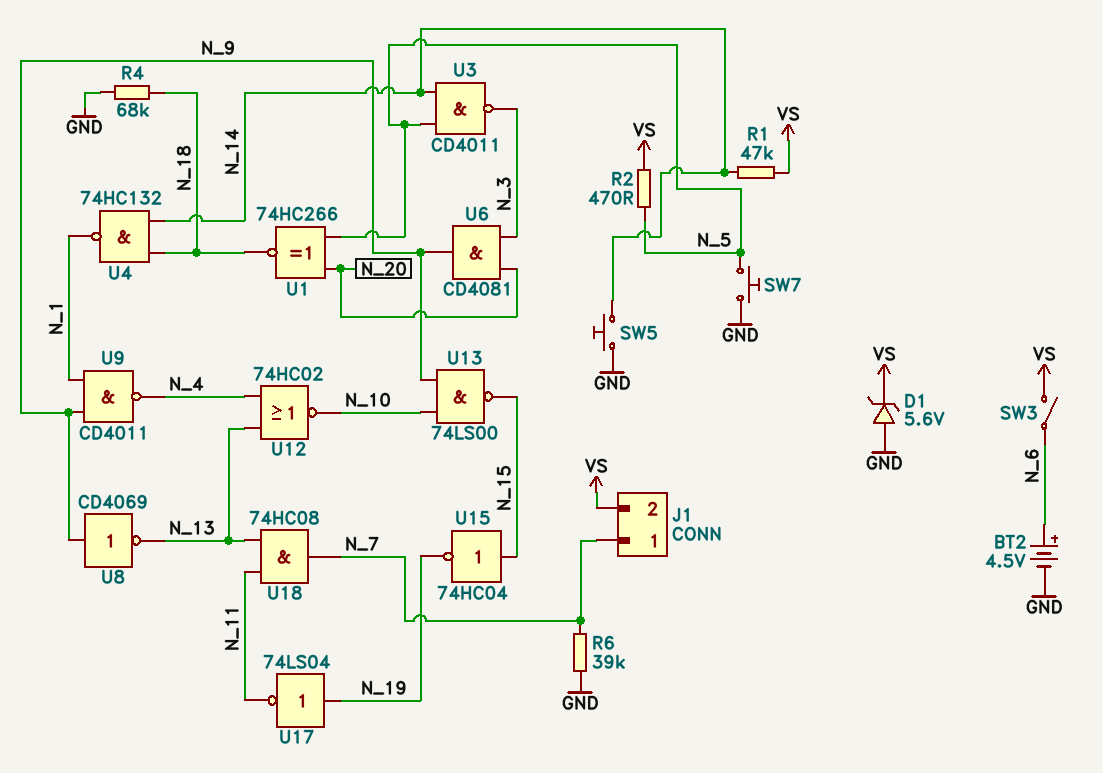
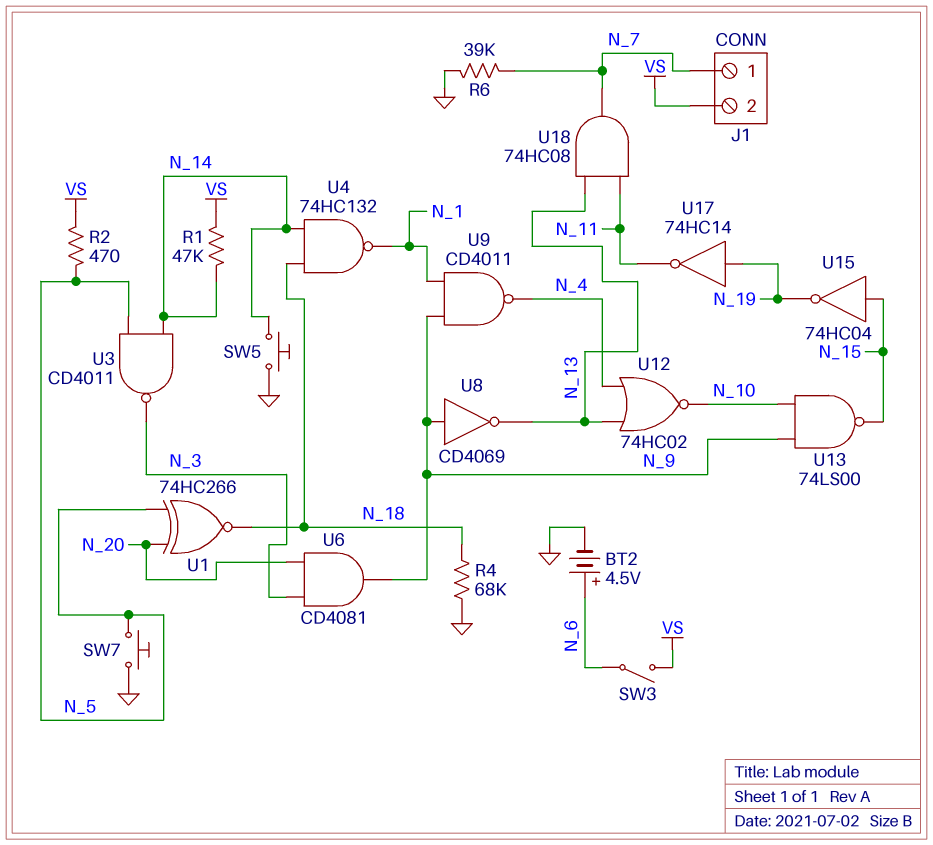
D1: zener 5.6V (A GND, K VS) -> none
U17: NOT 74LS04 (in N_19, out N_11) -> NOT 74HC14 (in N_19, out N_11)

